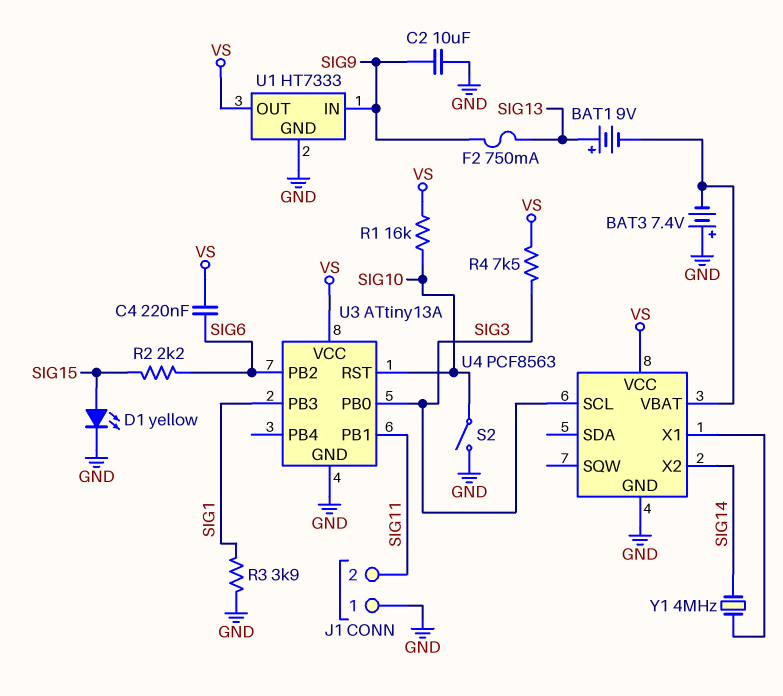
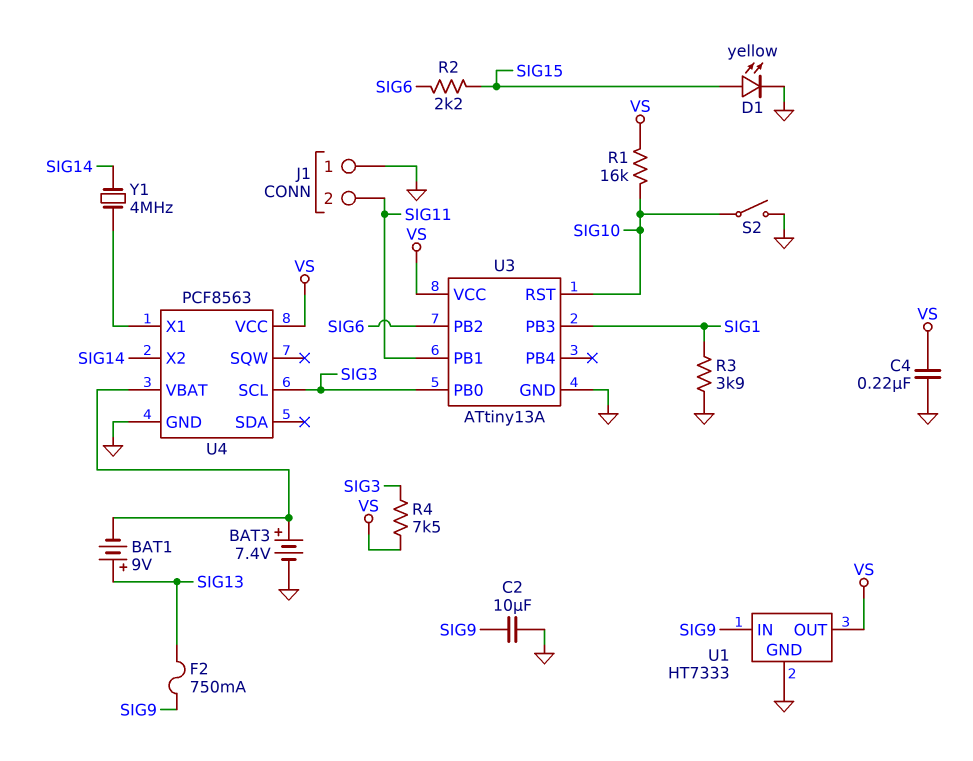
BAT3: 7.4V (plus GND, minus U4/VBAT) -> 7.4V (plus U4/VBAT, minus GND)
C4: 220nF (SIG6, VS) -> 220nF (GND, VS)

